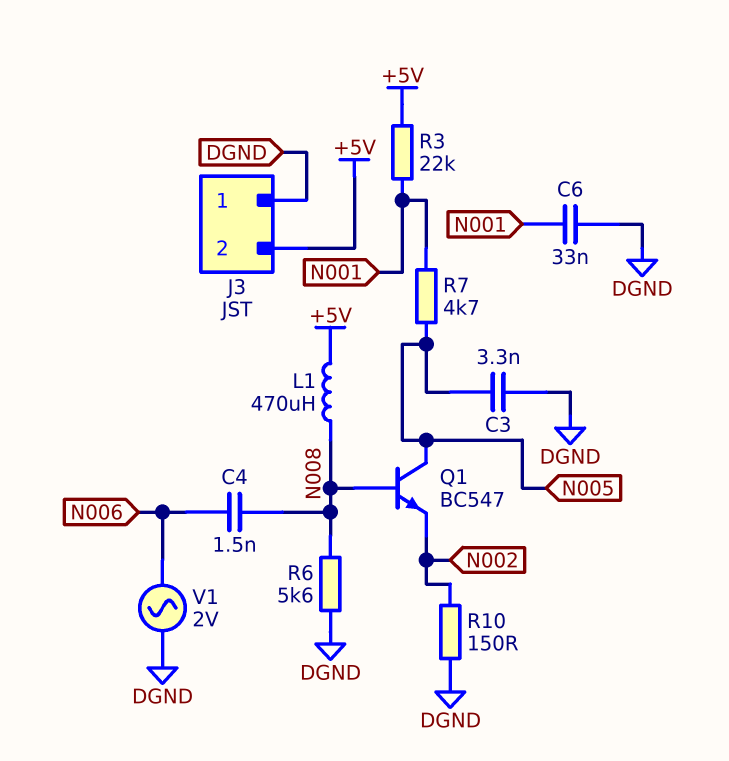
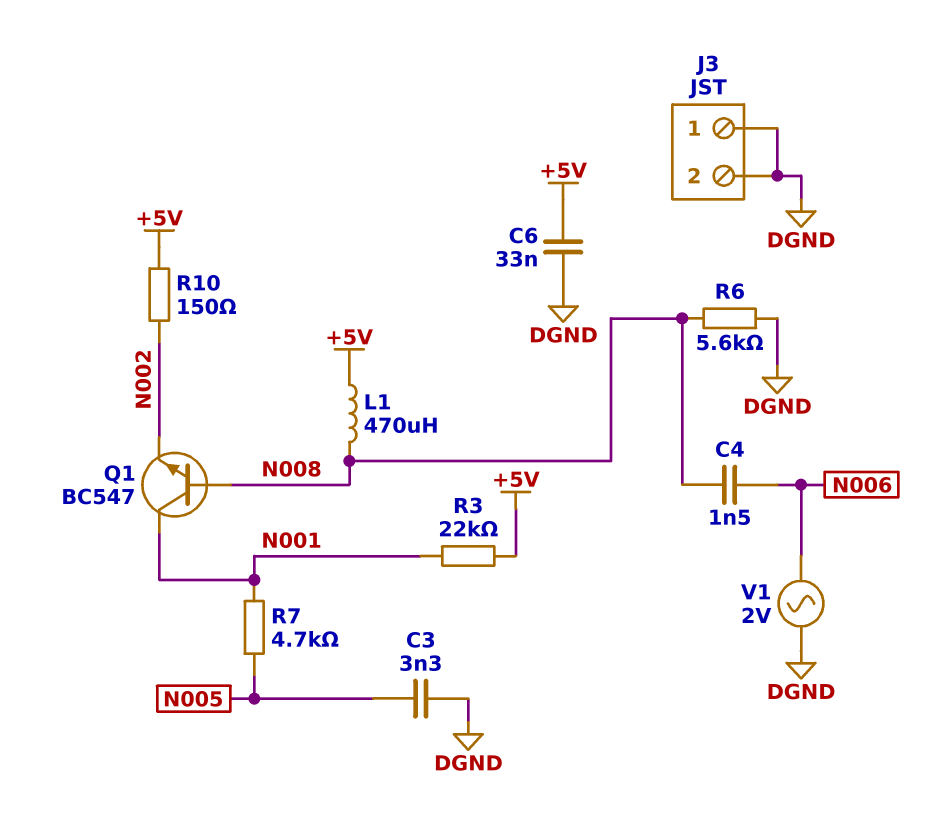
C6: 33nF (DGND, N001) -> 33nF (+5V, DGND)
J3 pin 2: +5V -> DGND
Q1: NPN BC547 (B N008, C N005, E N002) -> NPN BC547 (B N008, C N001, E N002)
R10: 150 (DGND, N002) -> 150 (+5V, N002)

